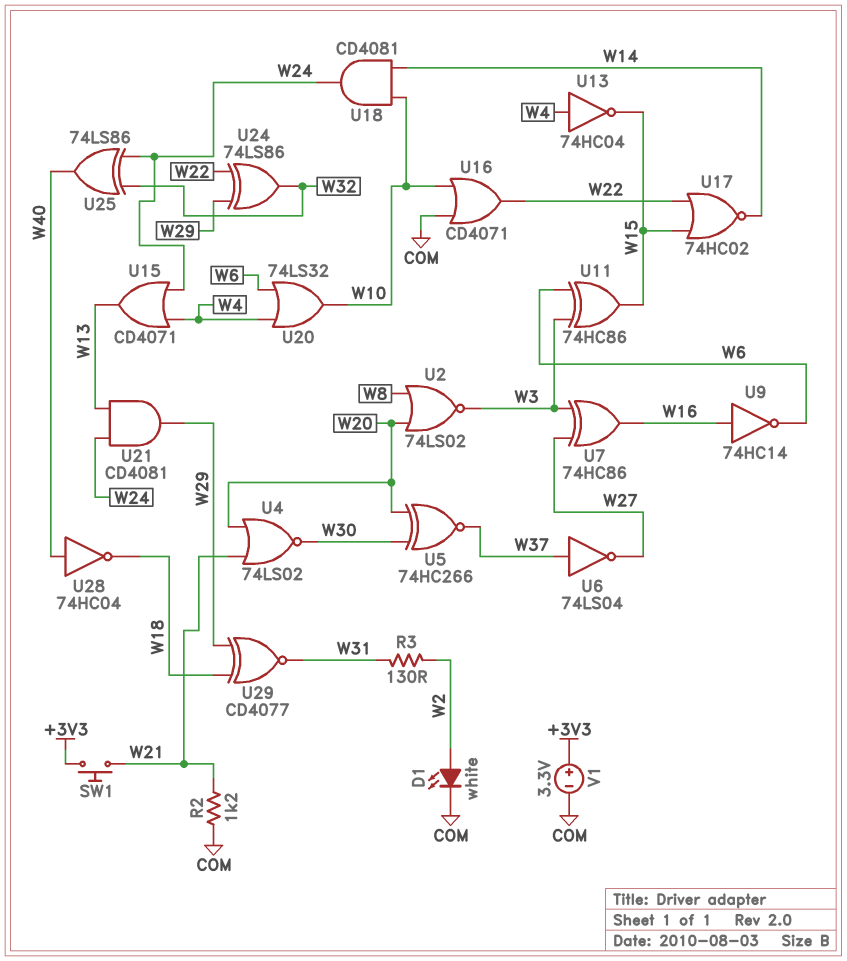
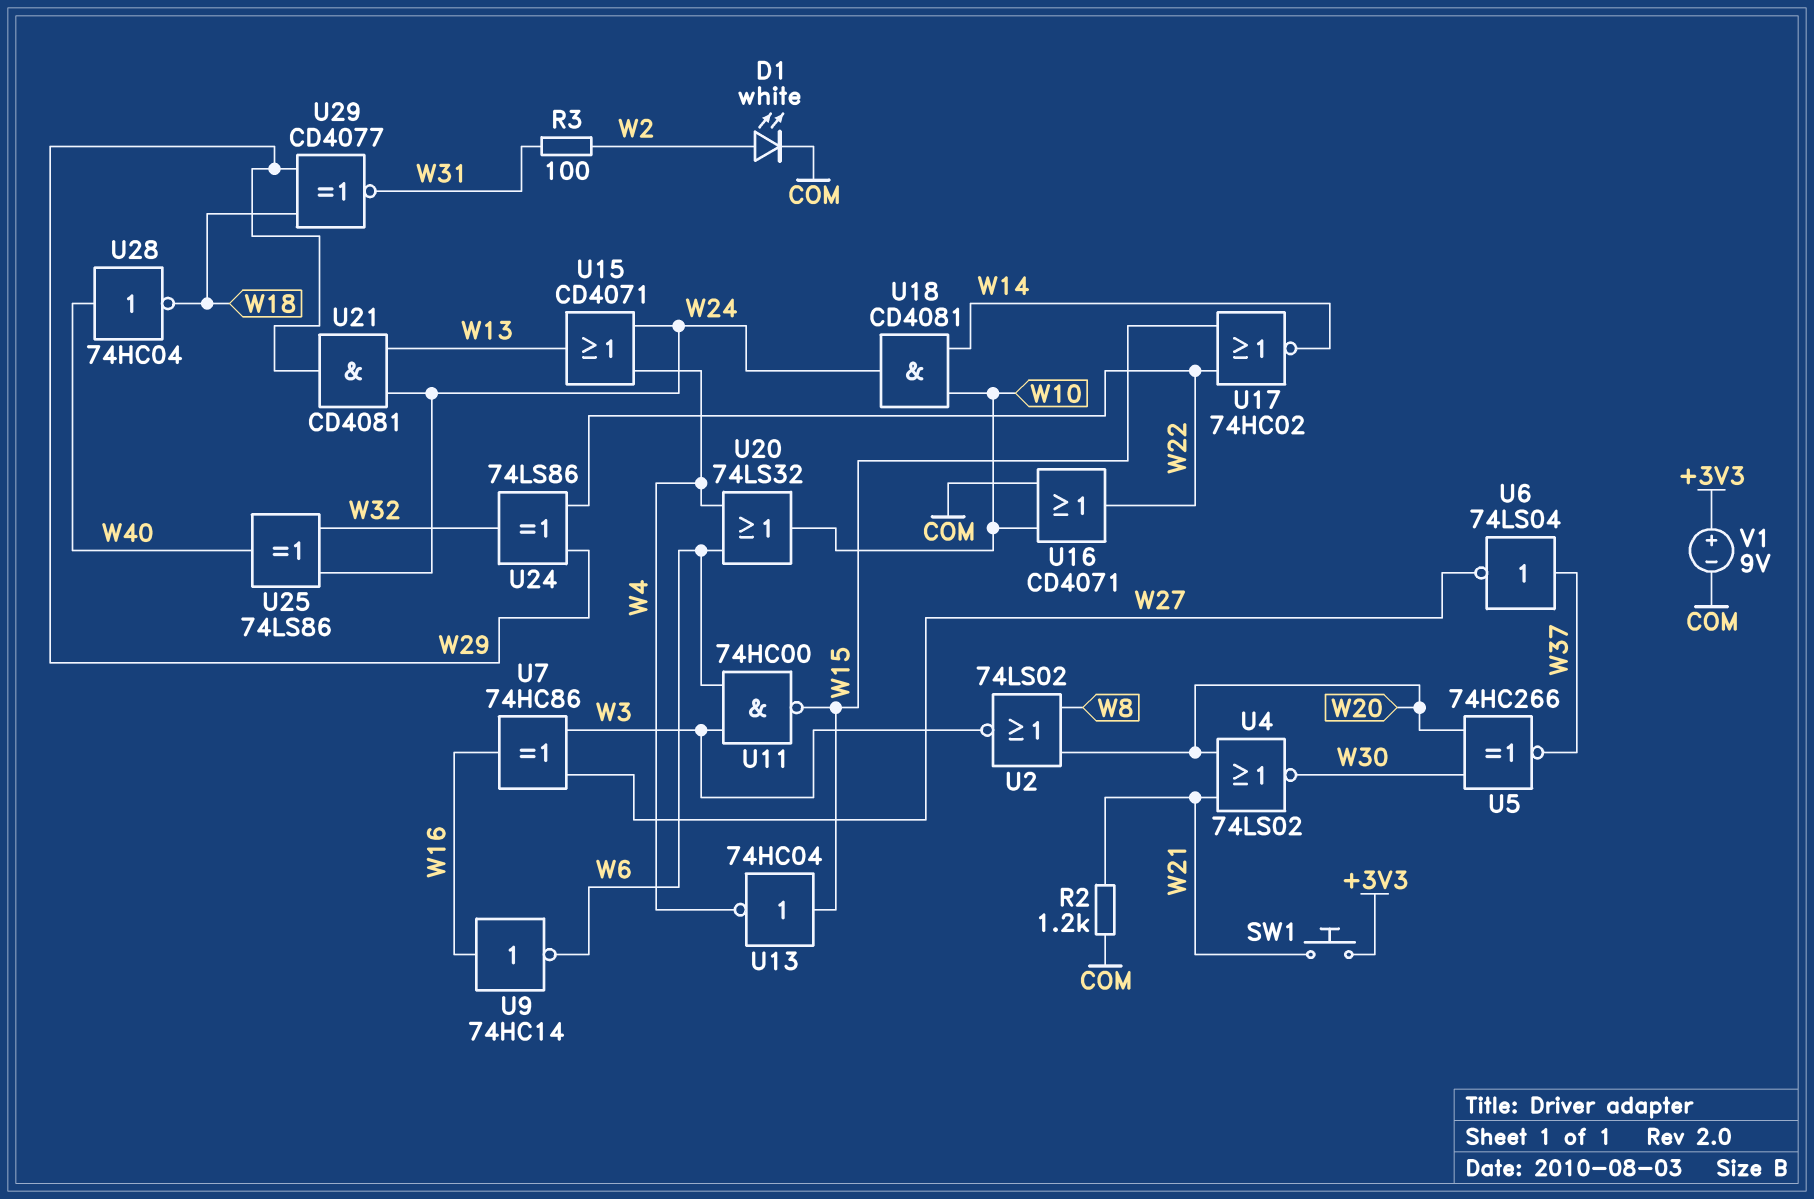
R3: 130 (W2, W31) -> 100 (W2, W31)
U11: XOR 74HC86 (in W3, in W6, out W15) -> NAND 74HC00 (in W3, in W6, out W15)
U13: NOT 74HC04 (in W4, out W15) -> NOT 74HC04 (in W15, out W4)
V1: 3.3V (plus +3V3, minus COM) -> 9V (plus +3V3, minus COM)

